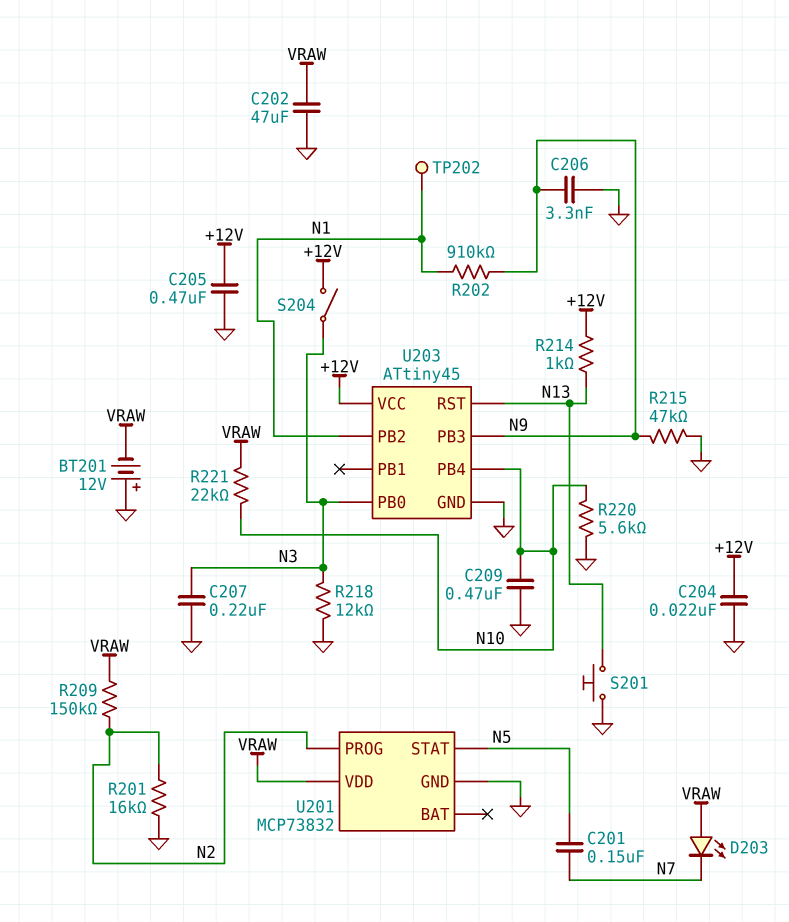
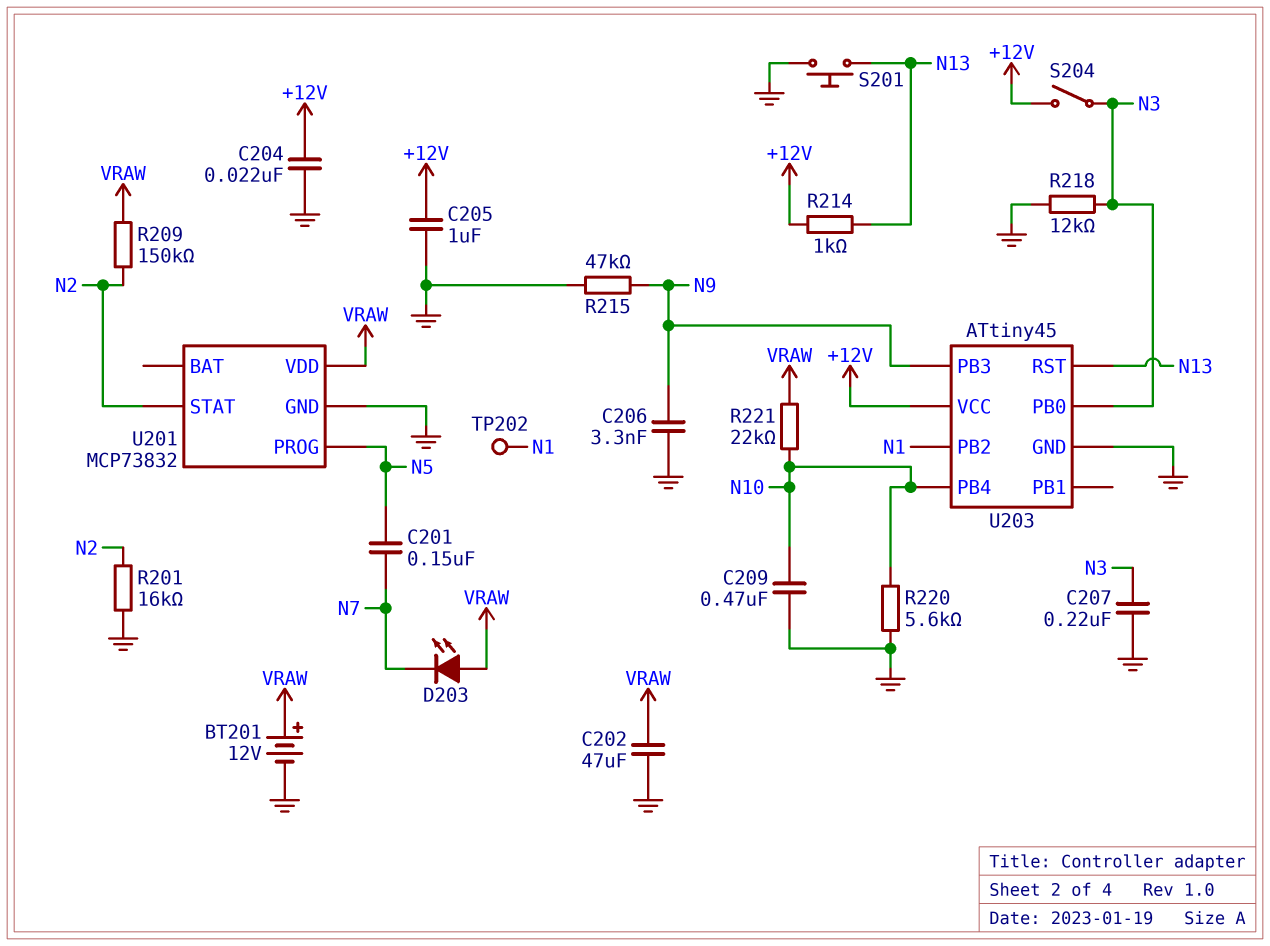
BT201: 12V (plus GND, minus VRAW) -> 12V (plus VRAW, minus GND)
C205: 470nF (+12V, GND) -> 1uF (+12V, GND)
R202: 910k (N1, N9) -> none
U201 pin PROG: N2 -> N5
U201 pin STAT: N5 -> N2

